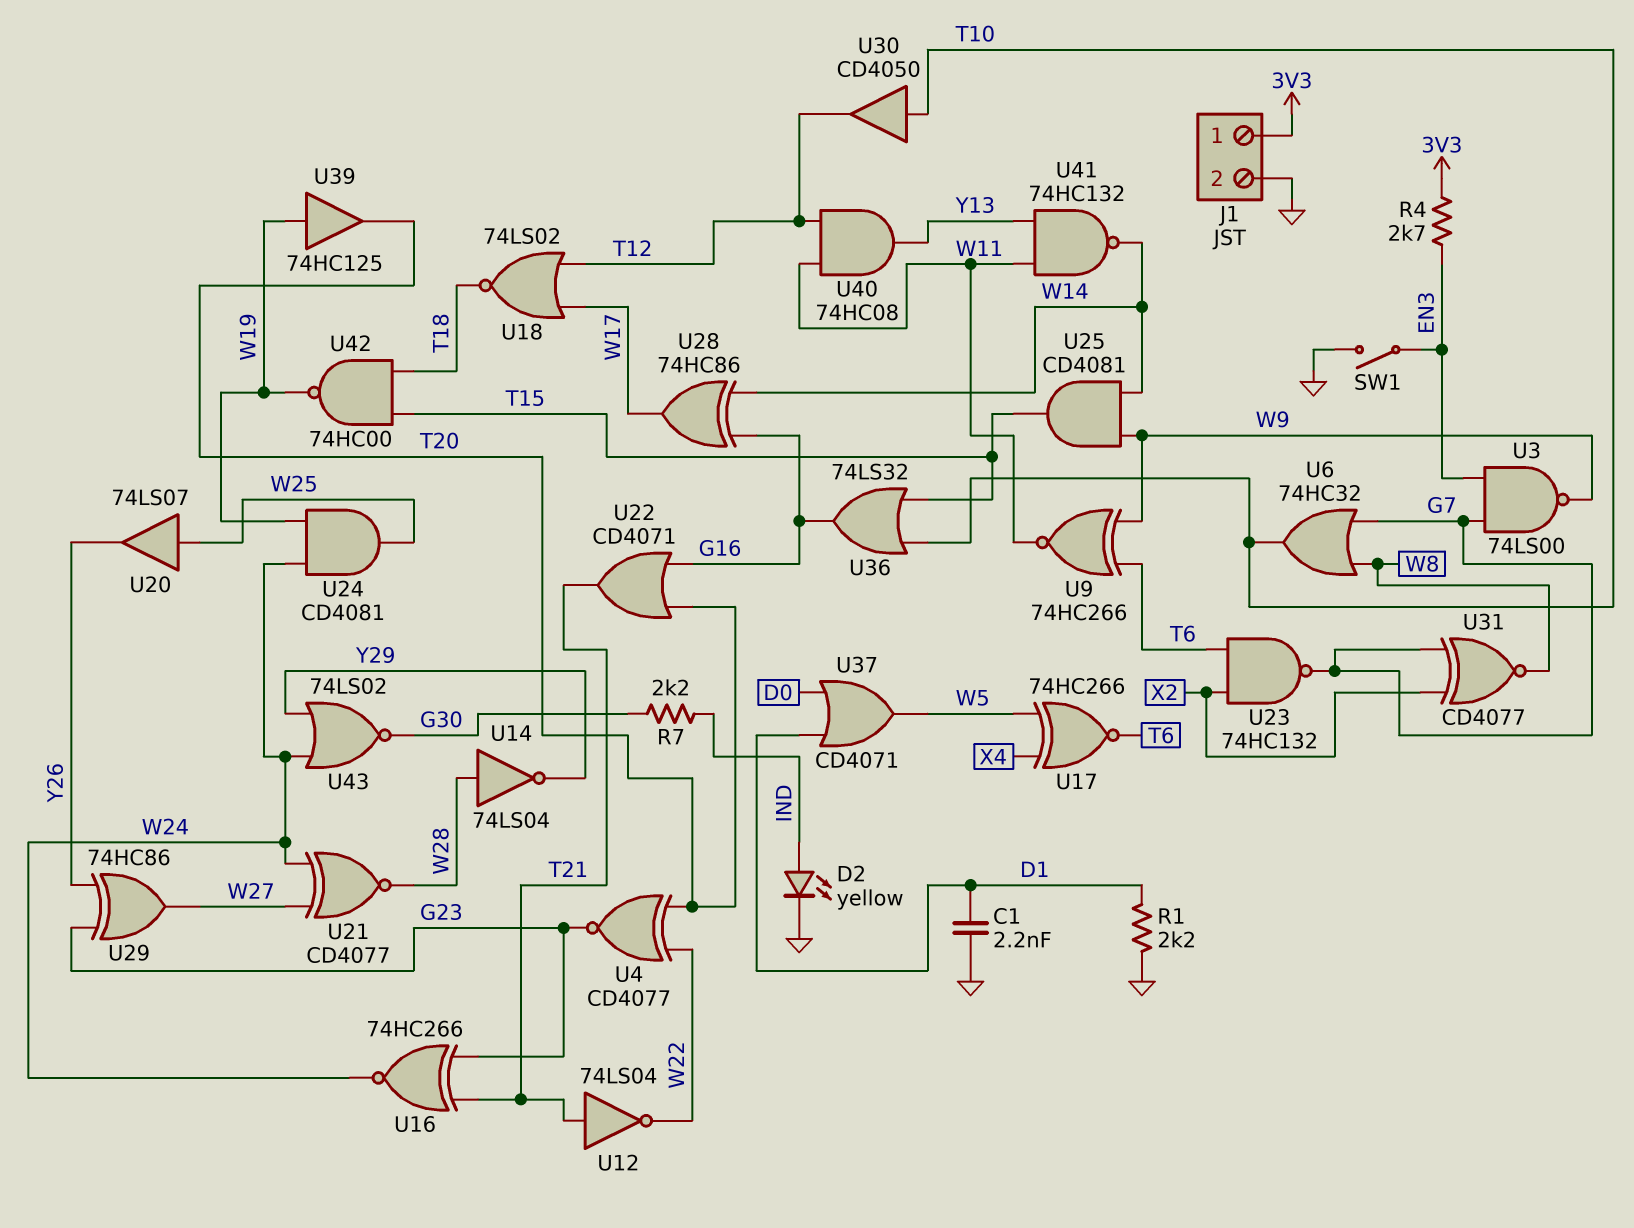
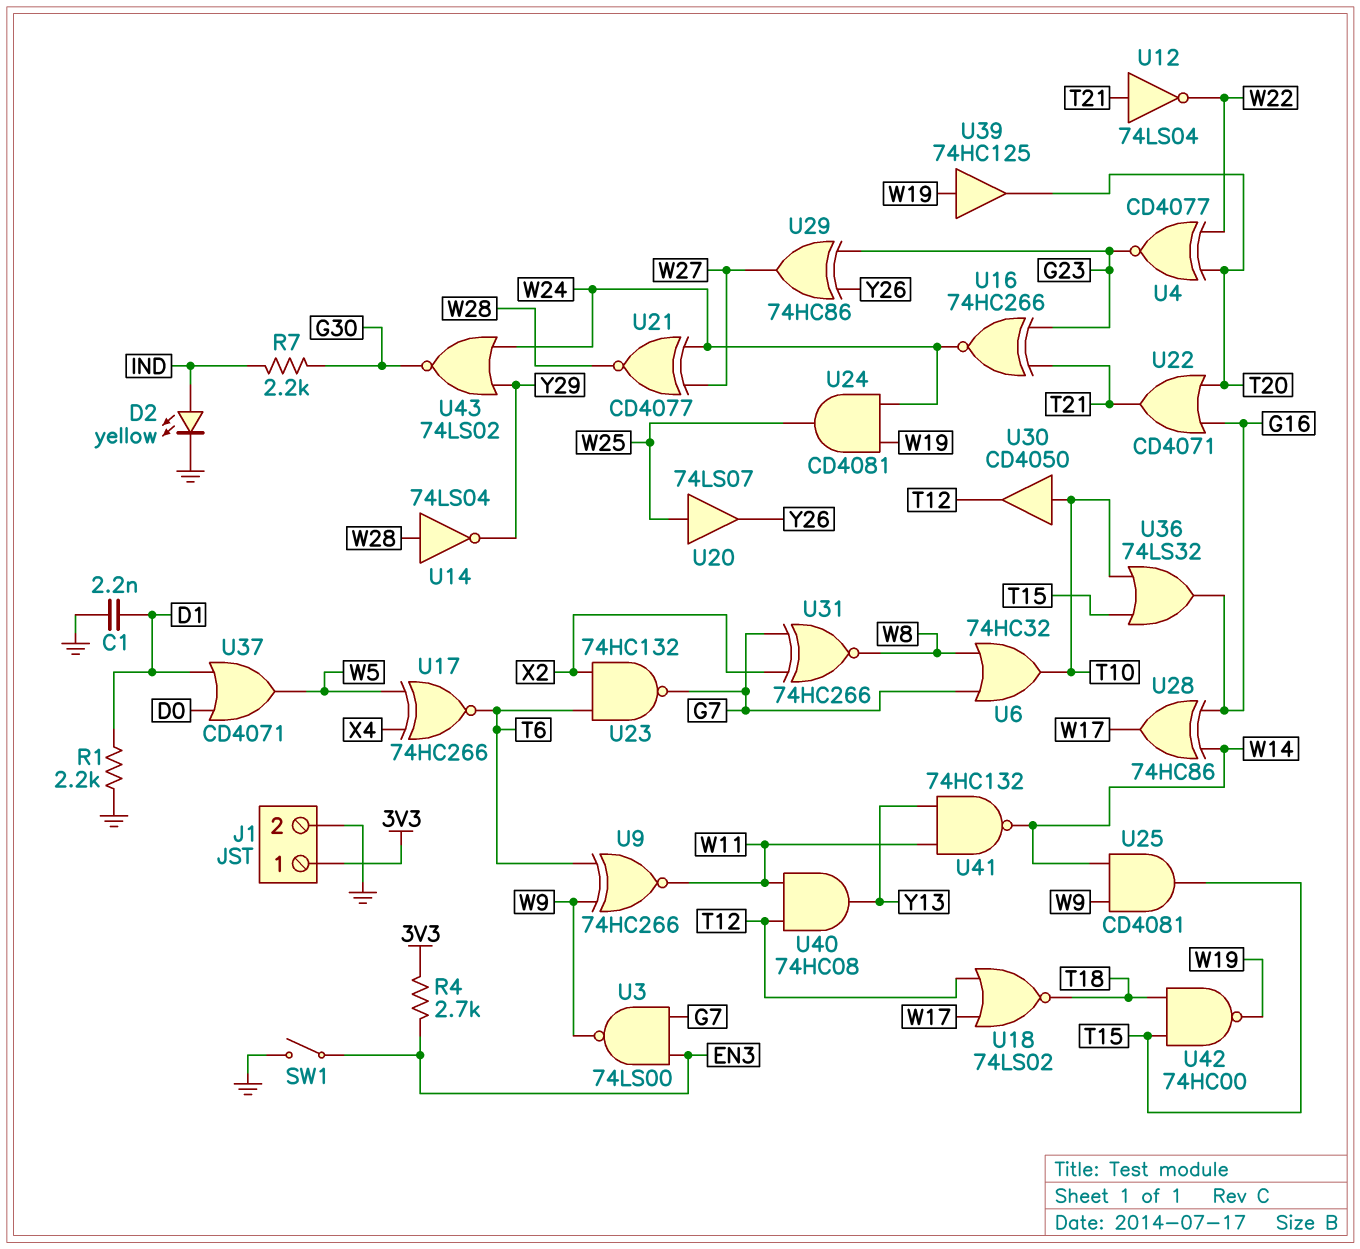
U31: XNOR CD4077 (in G7, in X2, out W8) -> XNOR 74HC266 (in G7, in X2, out W8)

